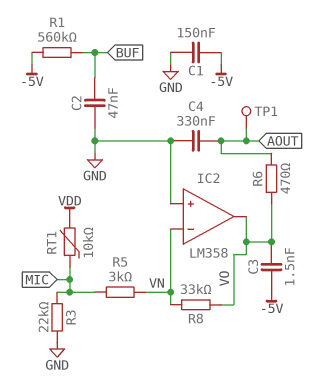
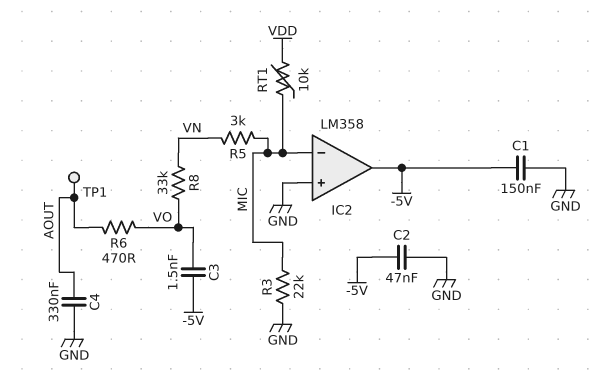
C2: 47nF (BUF, GND) -> 47nF (-5V, GND)
IC2 pin in-: VN -> MIC
IC2 pin out: VO -> -5V
R1: 560k (-5V, BUF) -> none

